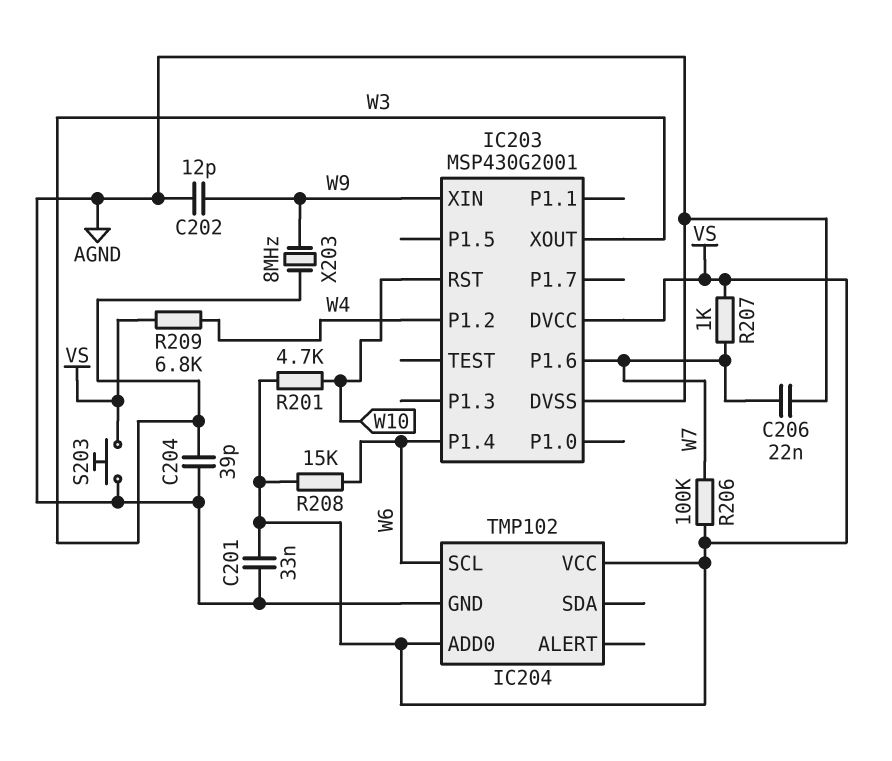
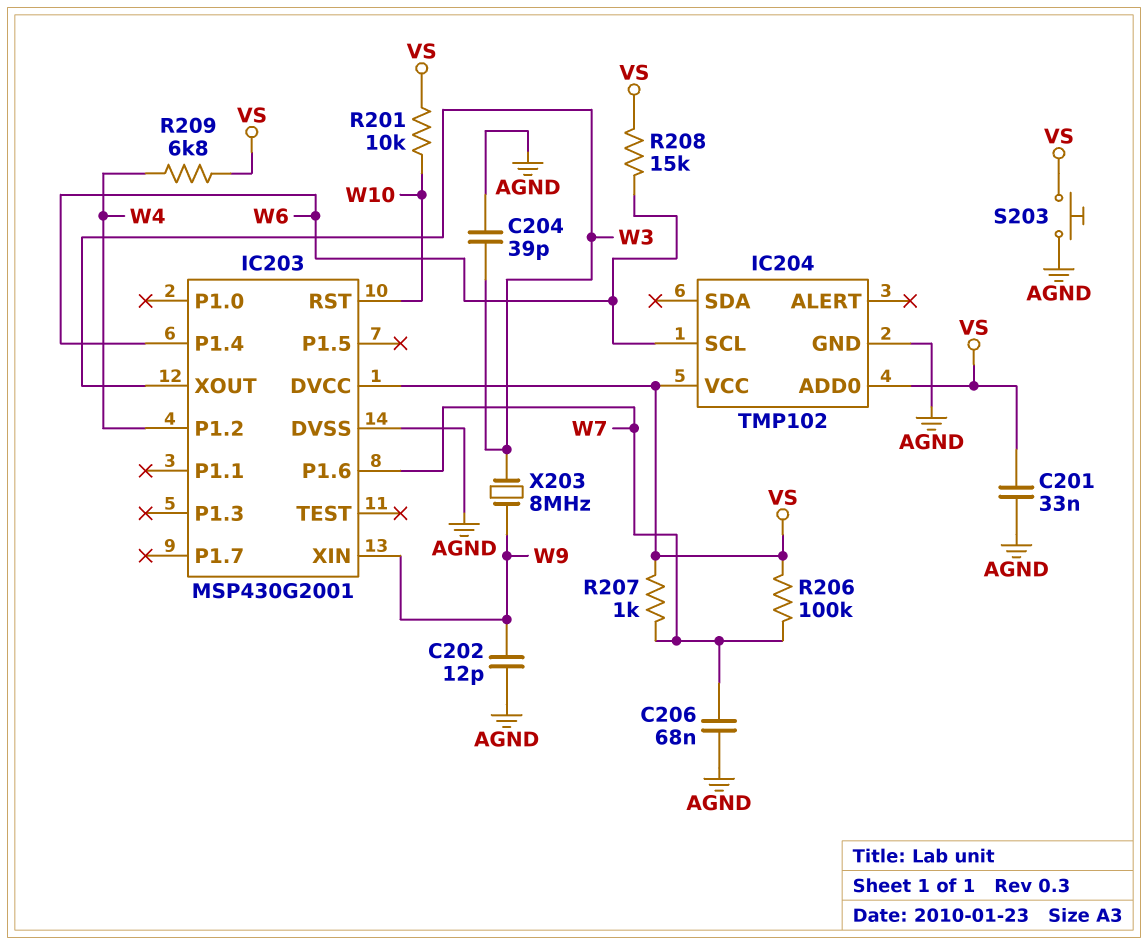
C206: 22nF (AGND, W7) -> 68nF (AGND, W7)
R201: 4.7k (VS, W10) -> 10k (VS, W10)

